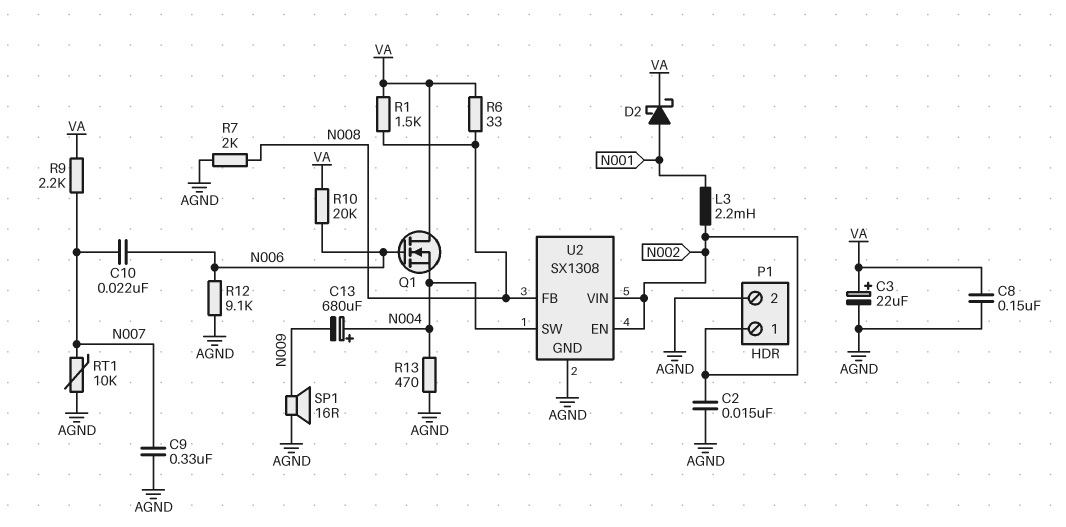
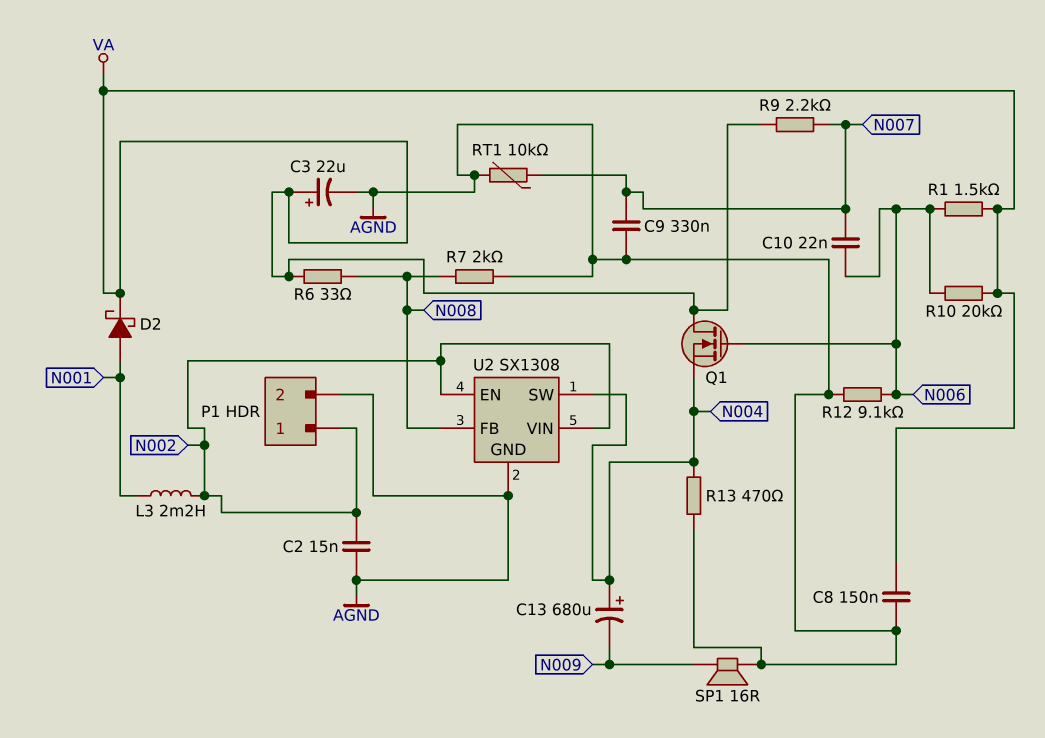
R1: 1.5k (N008, VA) -> 1.5k (N006, VA)

